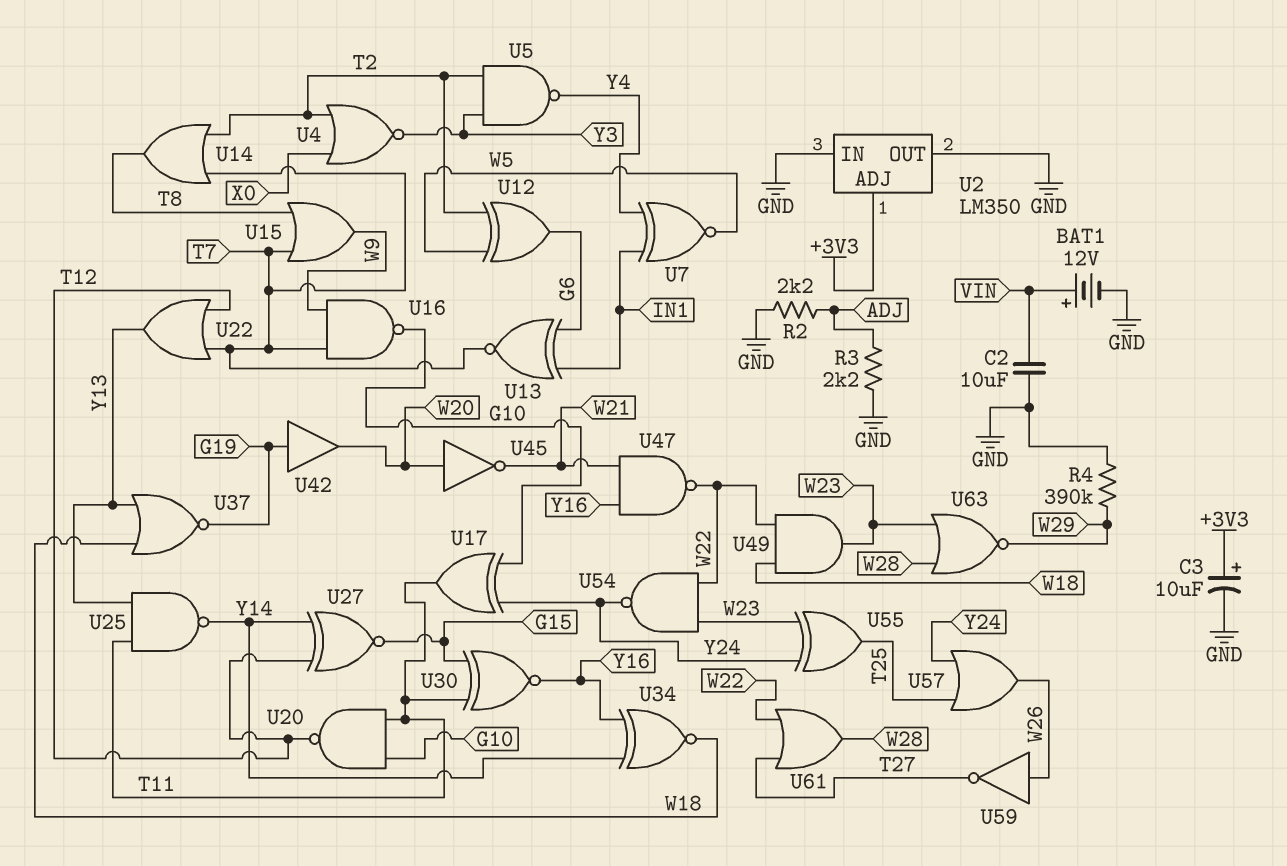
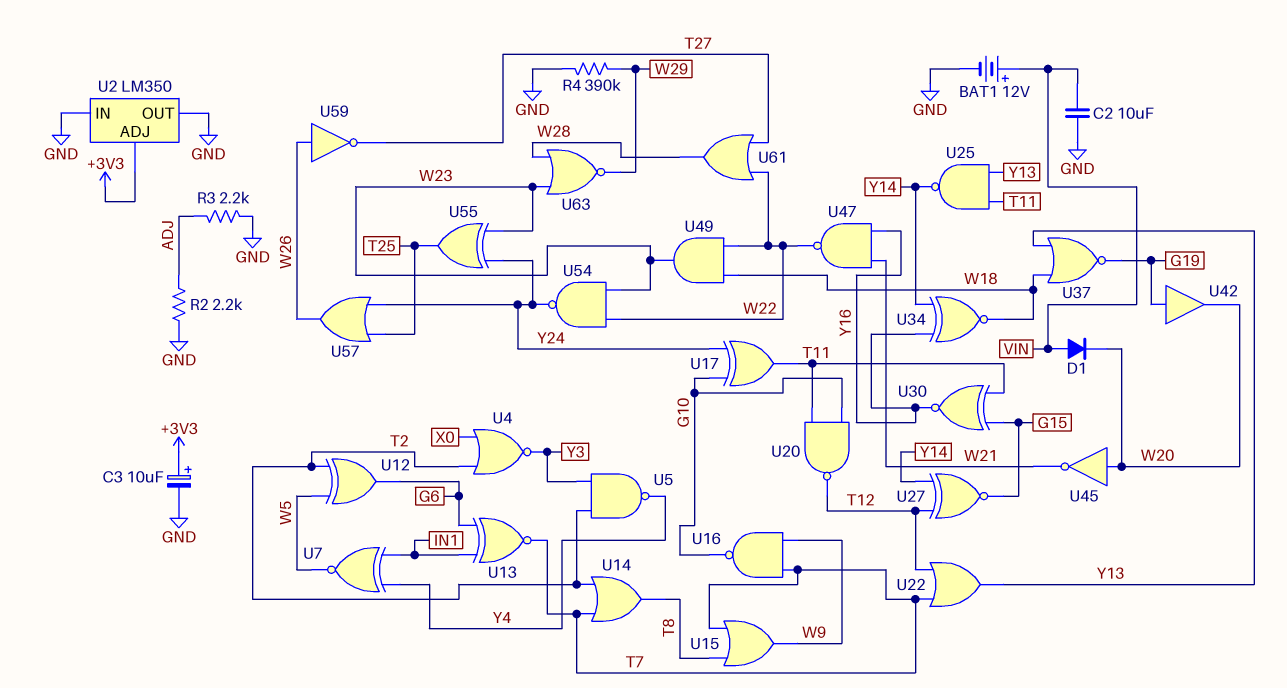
D1: none -> diode (A VIN, K W20)

